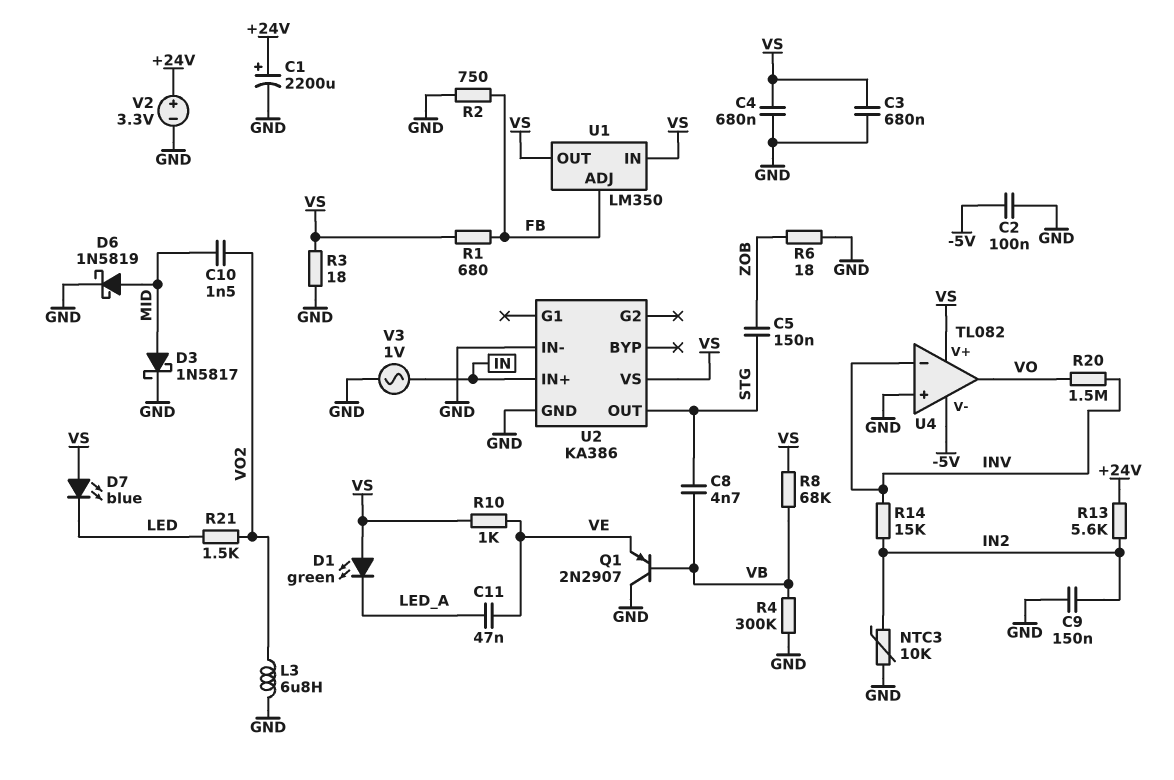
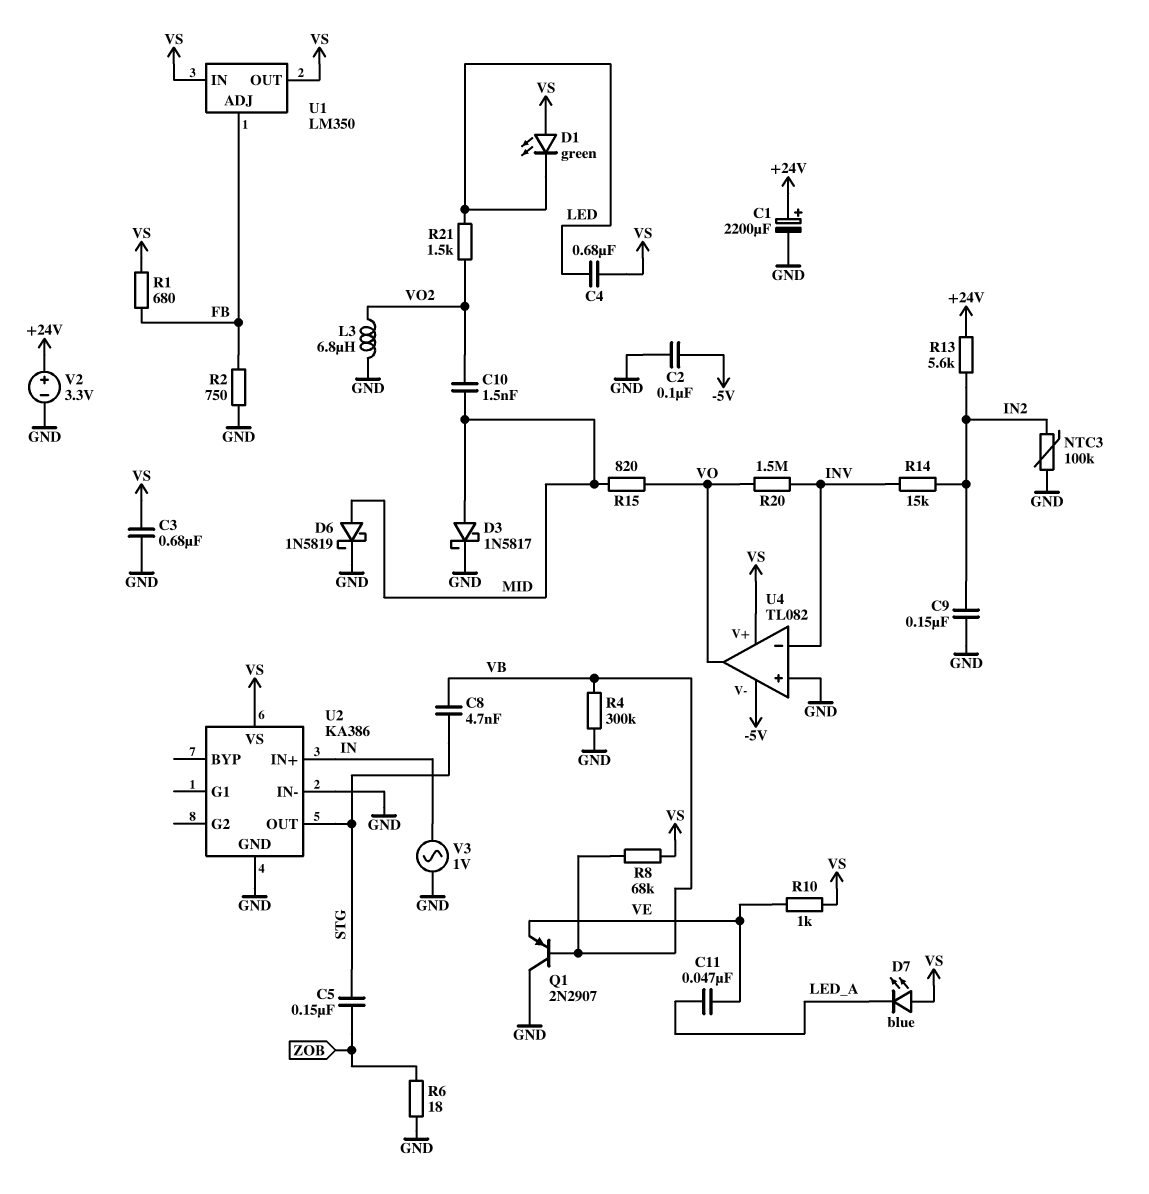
C4: 680nF (GND, VS) -> 680nF (LED, VS)
D1: LED green (A VS, K LED_A) -> LED green (A VS, K LED)
D7: LED blue (A VS, K LED) -> LED blue (A VS, K LED_A)
NTC3: 10k (GND, IN2) -> 100k (GND, IN2)
R3: 18 (GND, VS) -> none
R15: none -> 820 (MID, VO)

